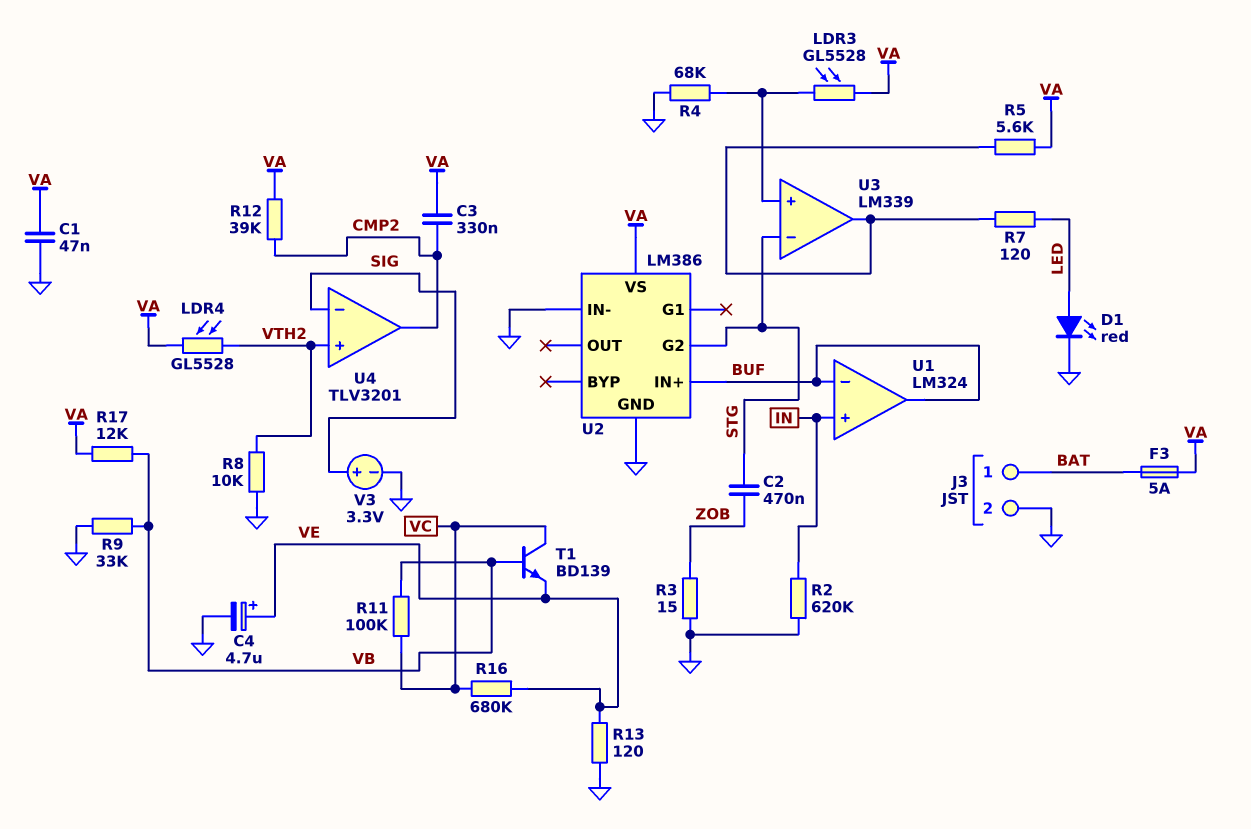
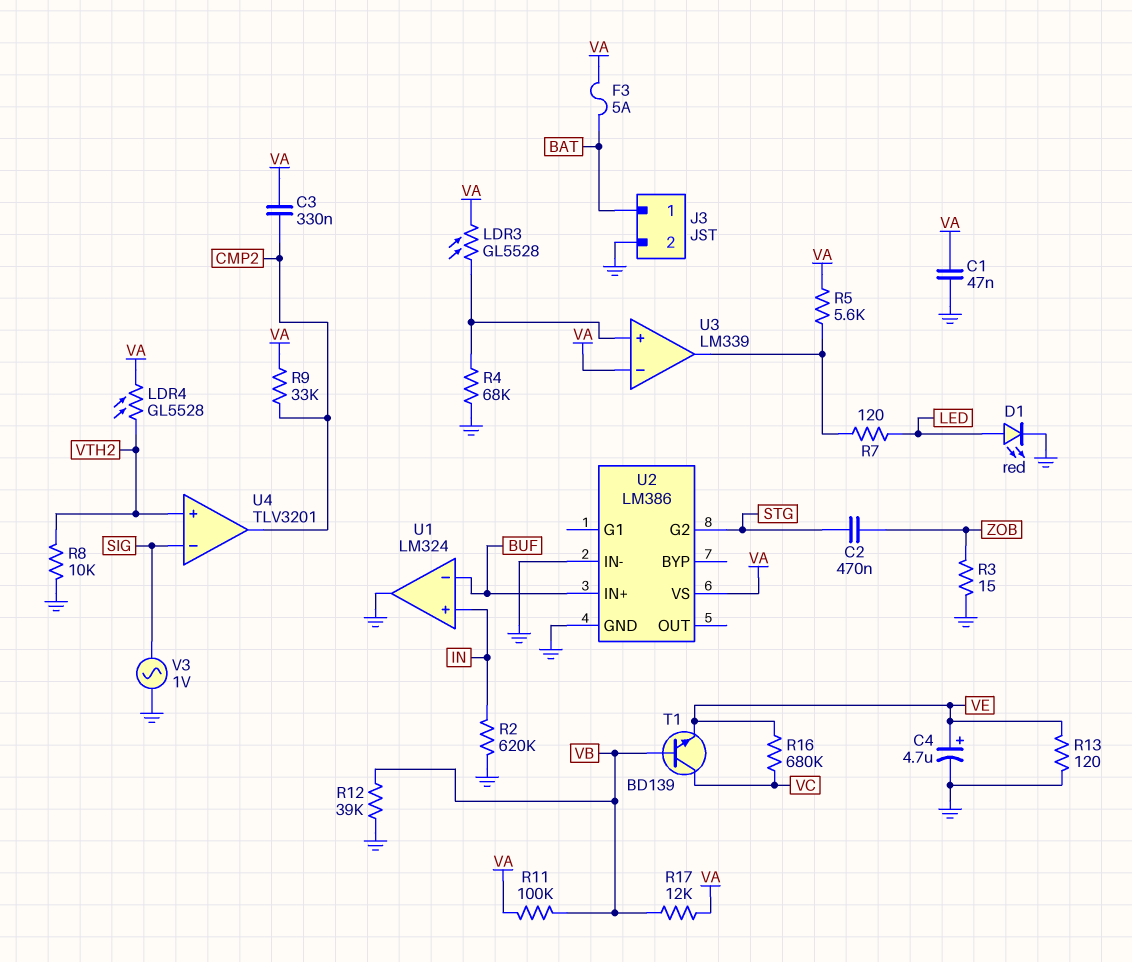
R9: 33k (GND, VB) -> 33k (CMP2, VA)
R11: 100k (VB, VC) -> 100k (VA, VB)
R12: 39k (CMP2, VA) -> 39k (GND, VB)
U1 pin out: BUF -> GND
U3 pin in-: STG -> VA
V3: 3.3V (plus SIG, minus GND) -> AC 1V (GND, SIG)

